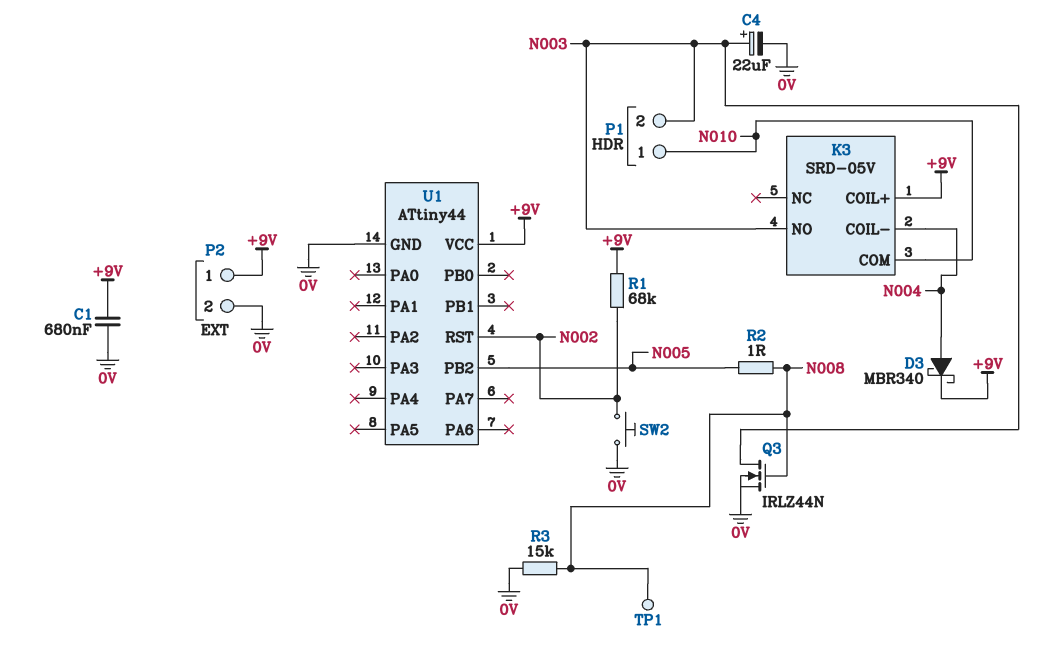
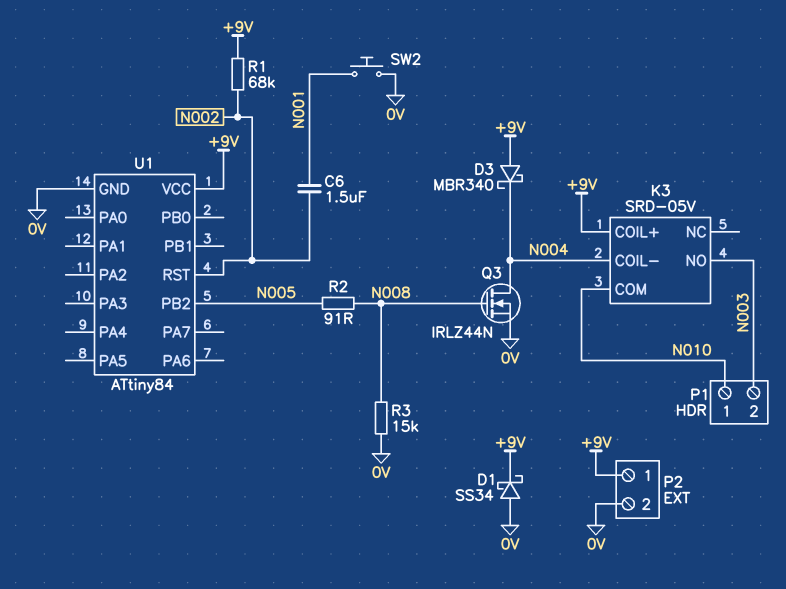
C1: 680nF (+9V, 0V) -> none
C4: 22uF (plus N003, minus 0V) -> none
C6: none -> 1.5uF (N001, N002)
D1: none -> schottky SS34 (A 0V, K +9V)
D3: schottky MBR340 (A N004, K +9V) -> schottky MBR340 (A +9V, K N004)
Q3: NMOS IRLZ44N (G N008, D N003, S 0V) -> NMOS IRLZ44N (G N008, D N004, S 0V)
R2: 1 (N005, N008) -> 91 (N005, N008)
SW2: button (0V, N002) -> button (0V, N001)
TP1: test point (N008) -> none
U1: ATtiny44 -> ATtiny84

